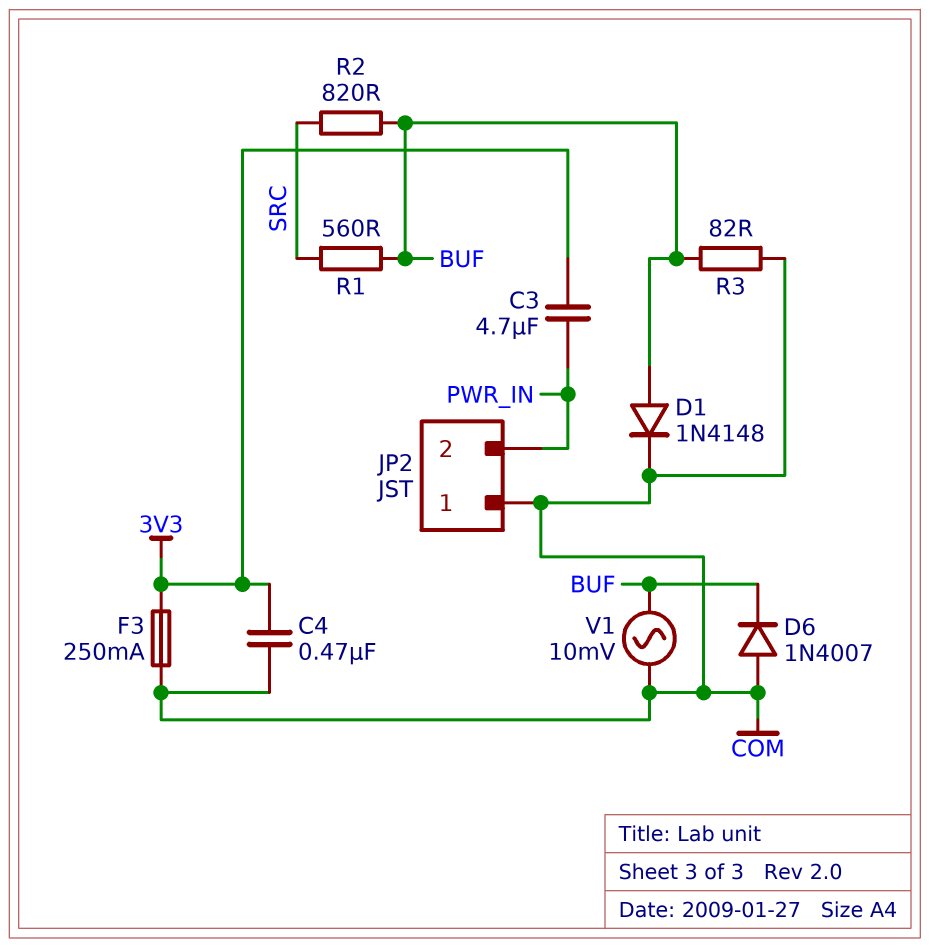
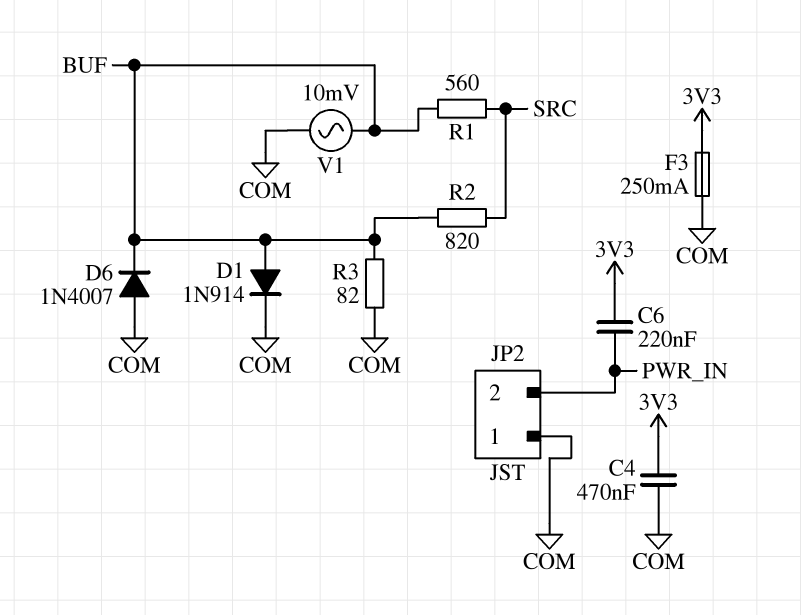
C3: 4.7uF (3V3, PWR_IN) -> none
C6: none -> 220nF (3V3, PWR_IN)
D1: diode 1N4148 (A BUF, K COM) -> diode 1N914 (A BUF, K COM)

